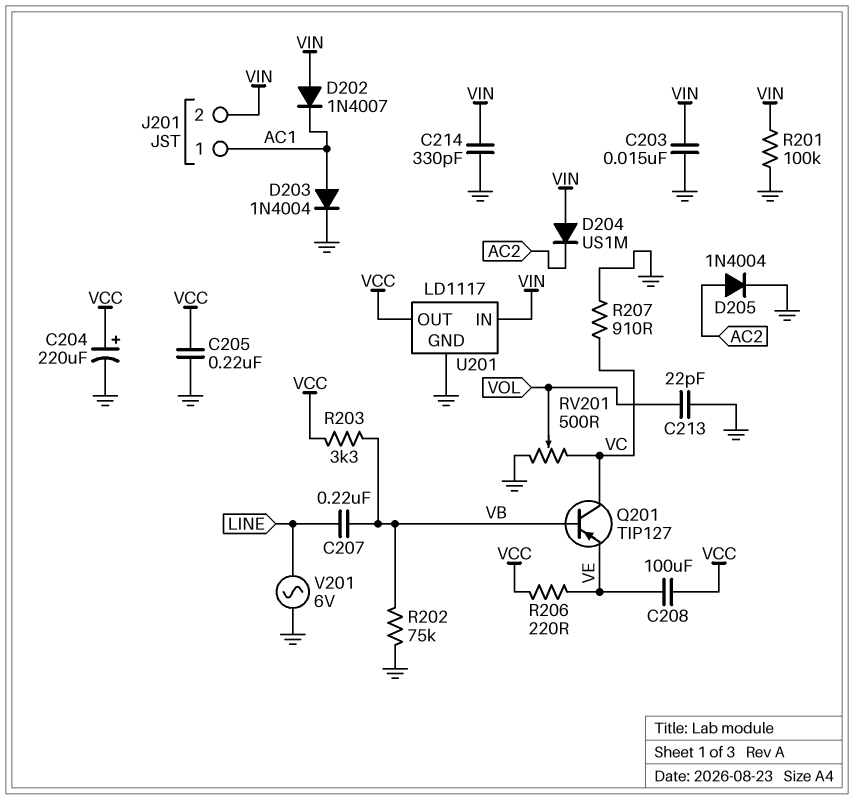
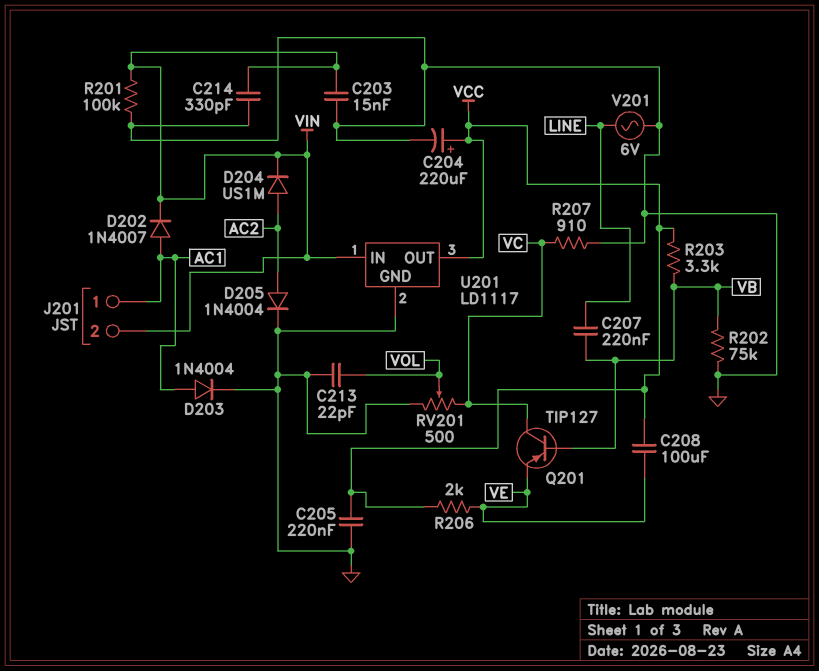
D202: diode 1N4007 (A VIN, K AC1) -> diode 1N4007 (A AC1, K VIN)
D204: diode US1M (A VIN, K AC2) -> diode US1M (A AC2, K VIN)
R206: 220 (VCC, VE) -> 2k (VCC, VE)

